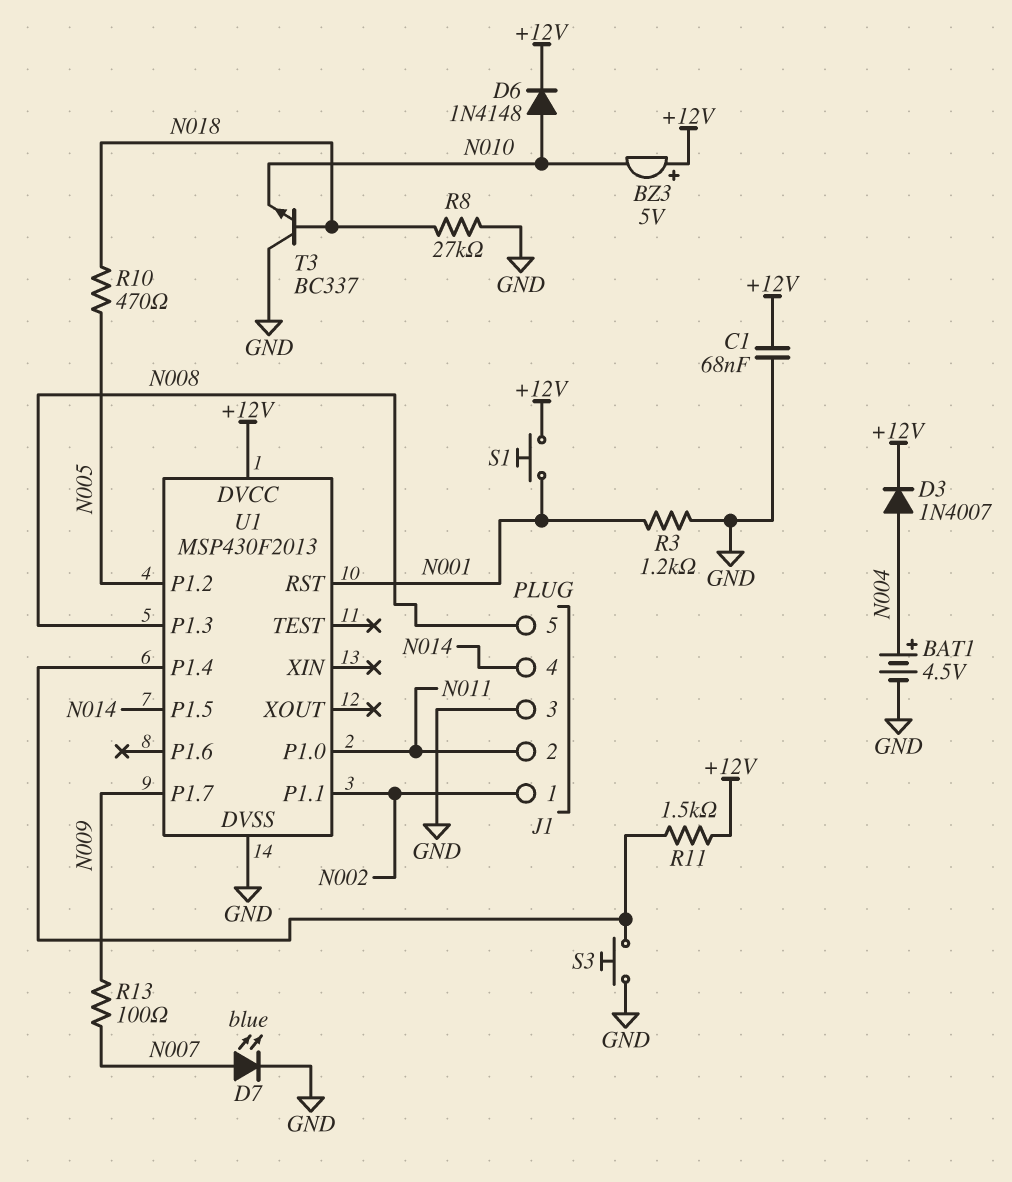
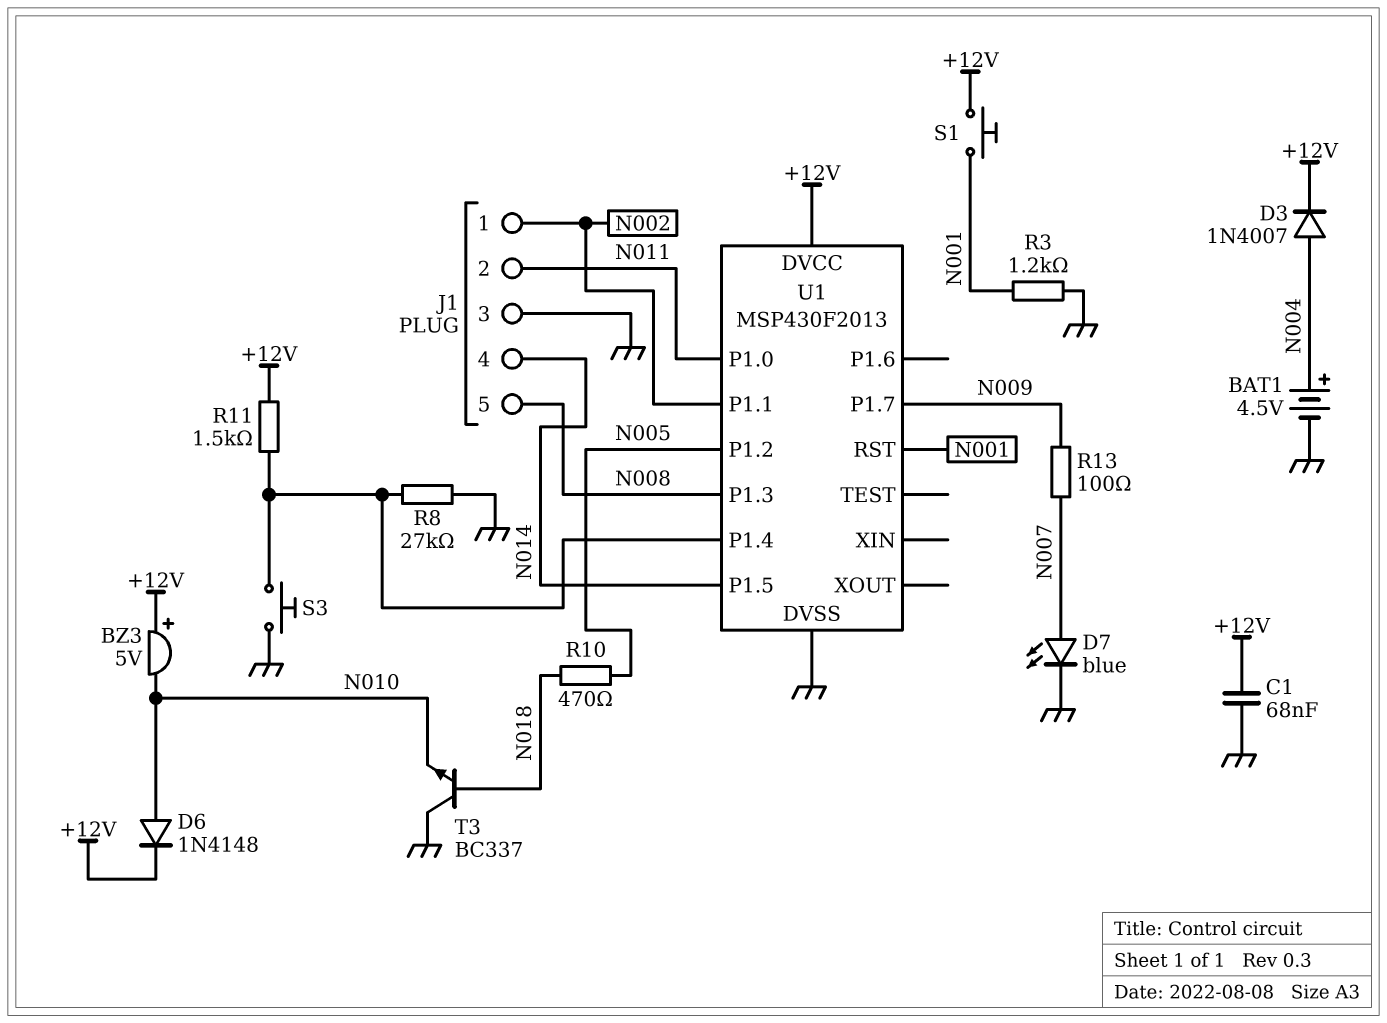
R8: 27k (GND, N018) -> 27k (GND, U1/P1.4)

